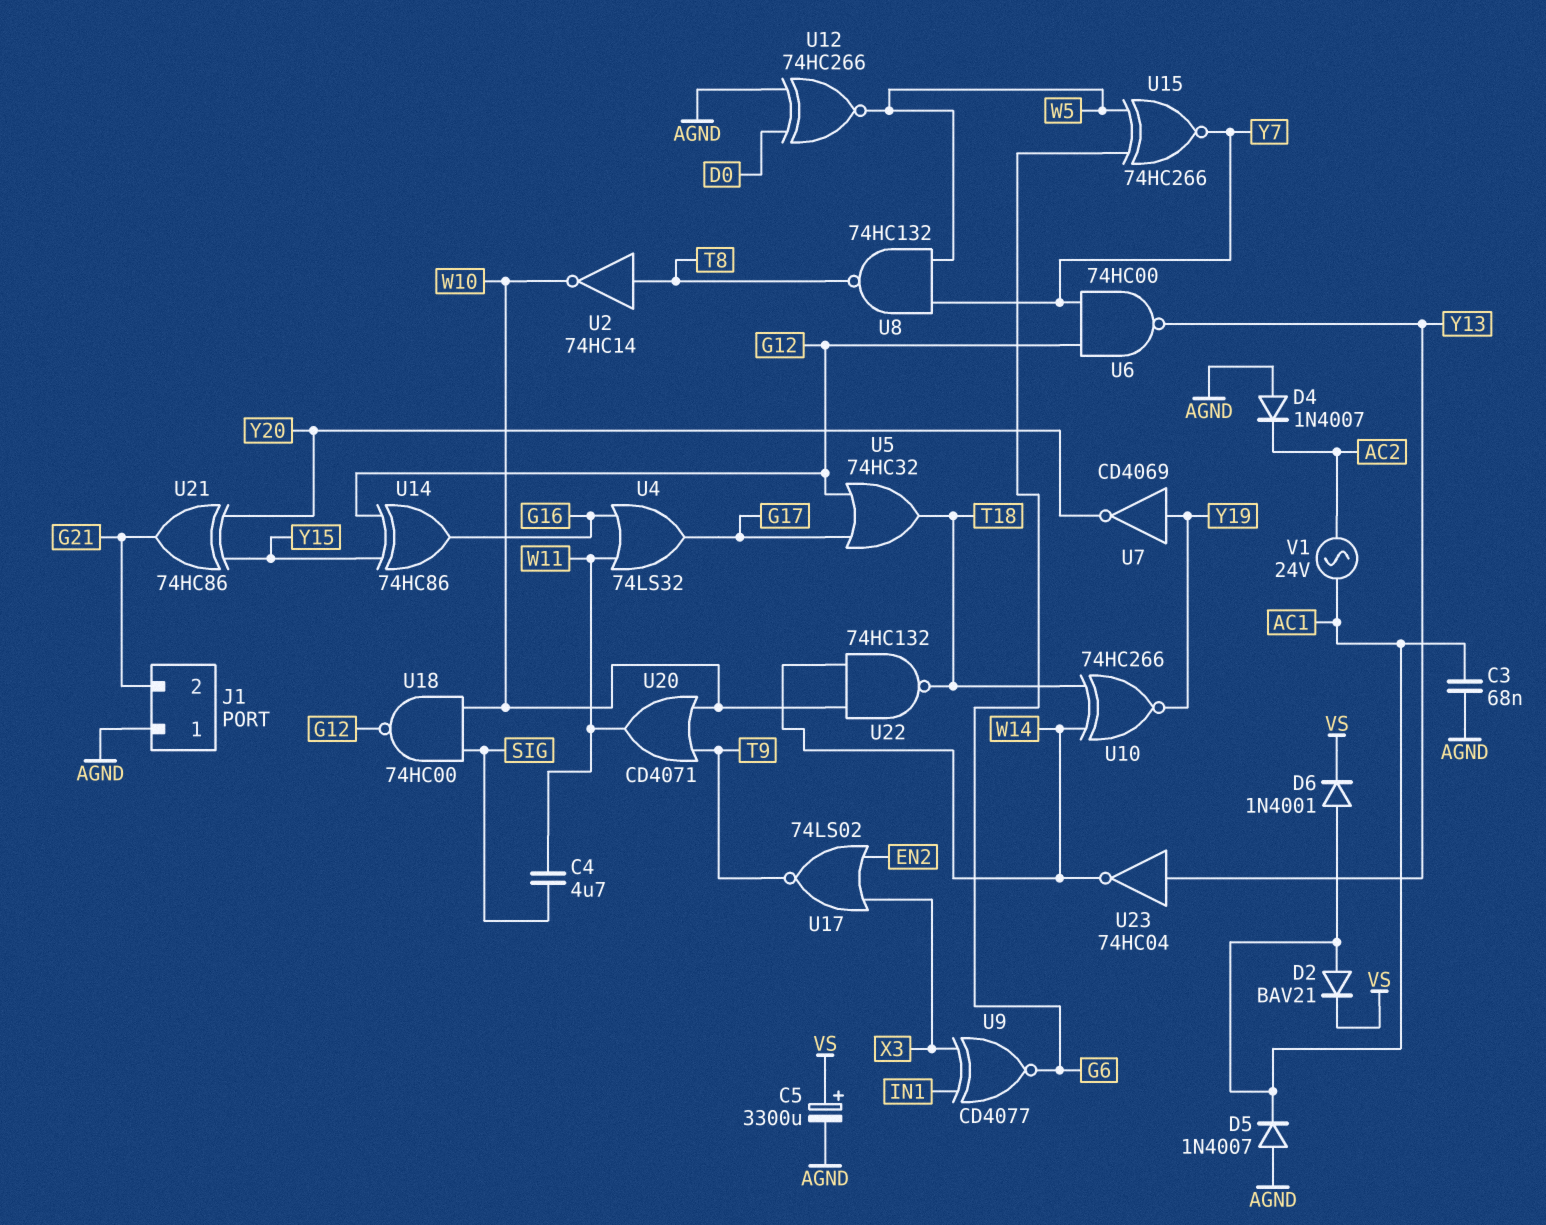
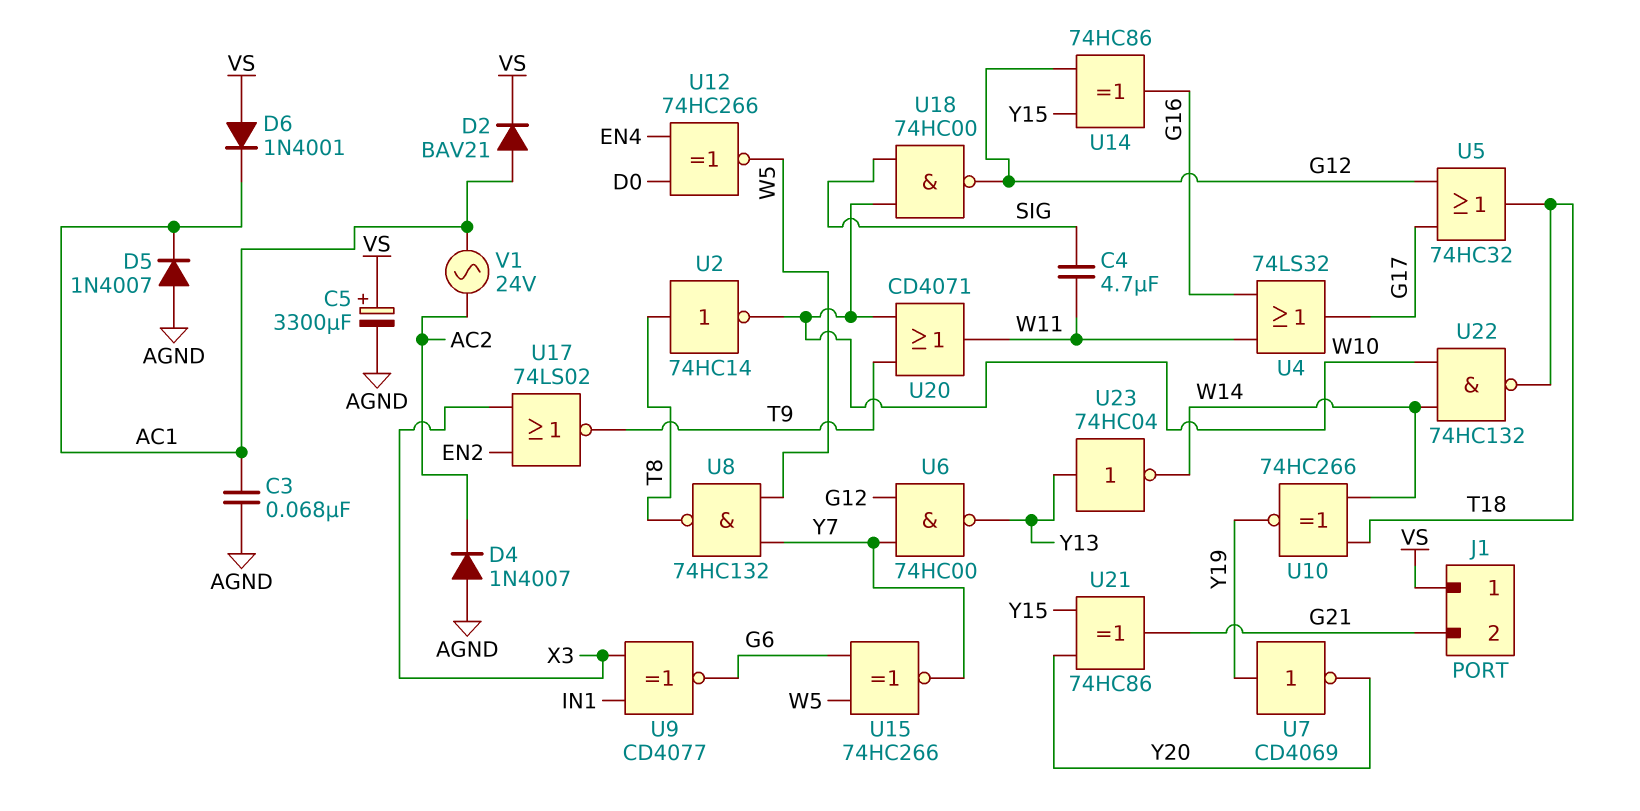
D6: diode 1N4001 (A AC1, K VS) -> diode 1N4001 (A VS, K AC1)
J1 pin 1: AGND -> VS
U12: XNOR 74HC266 (in AGND, in D0, out W5) -> XNOR 74HC266 (in D0, in EN4, out W5)

